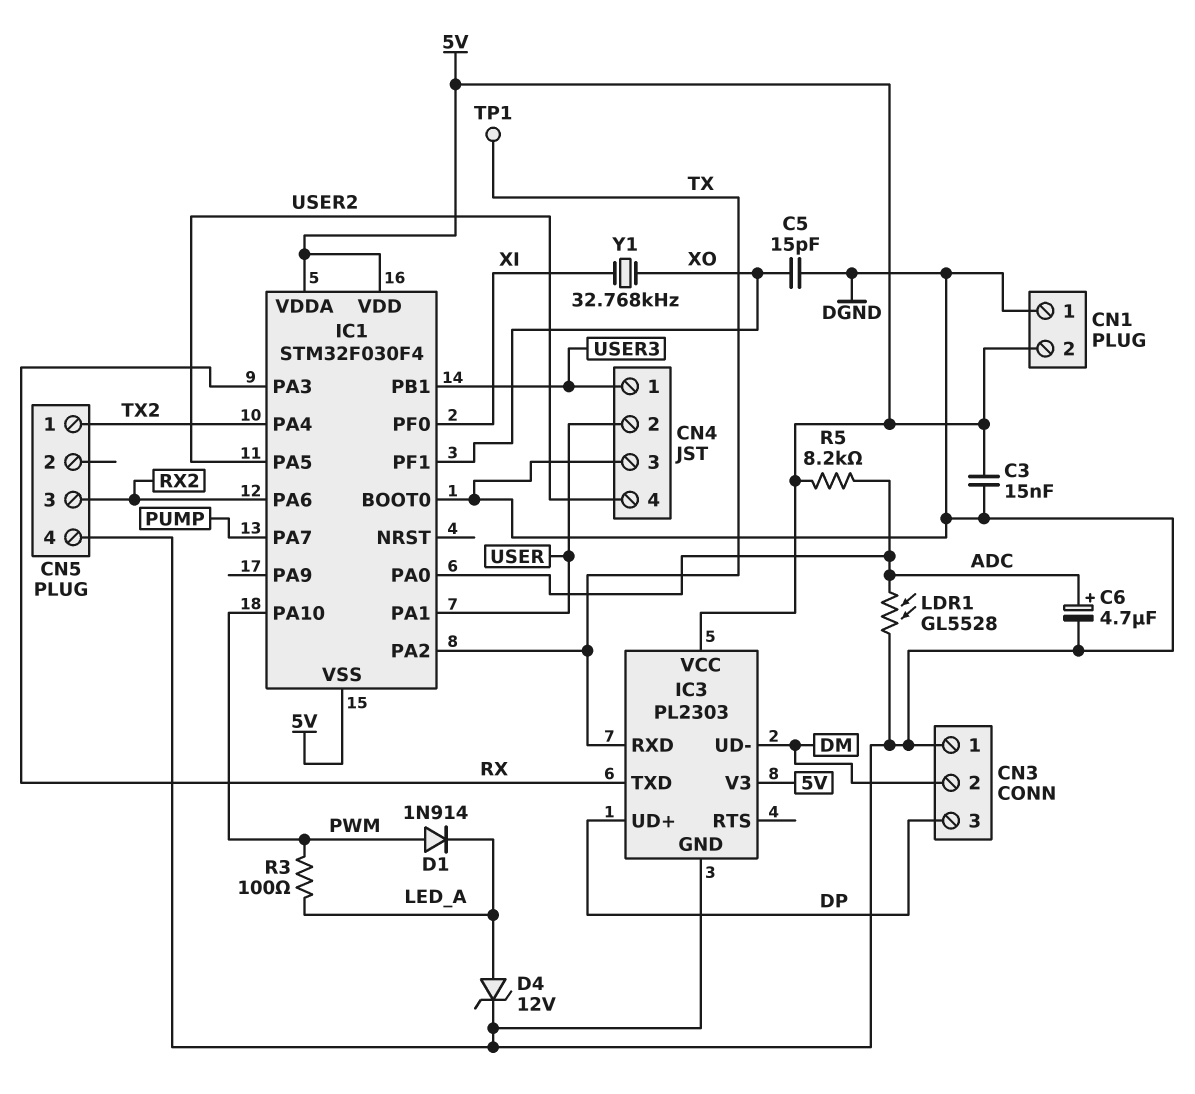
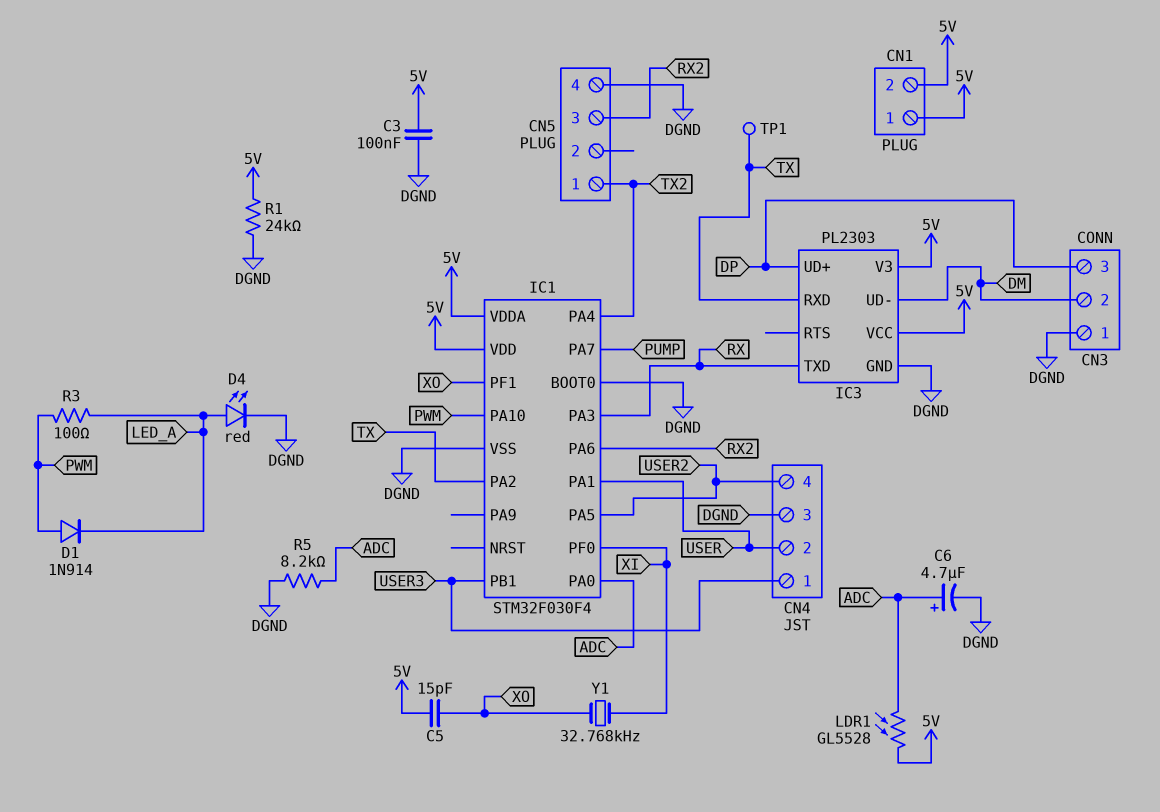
C3: 15nF (5V, DGND) -> 100nF (5V, DGND)
C5: 15pF (DGND, XO) -> 15pF (5V, XO)
CN1 pin 1: DGND -> 5V
D4: zener 12V (A LED_A, K DGND) -> LED red (A LED_A, K DGND)
IC1 pin VSS: 5V -> DGND
LDR1: GL5528 (ADC, DGND) -> GL5528 (5V, ADC)
R1: none -> 24k (5V, DGND)
R5: 8.2k (5V, ADC) -> 8.2k (ADC, DGND)

